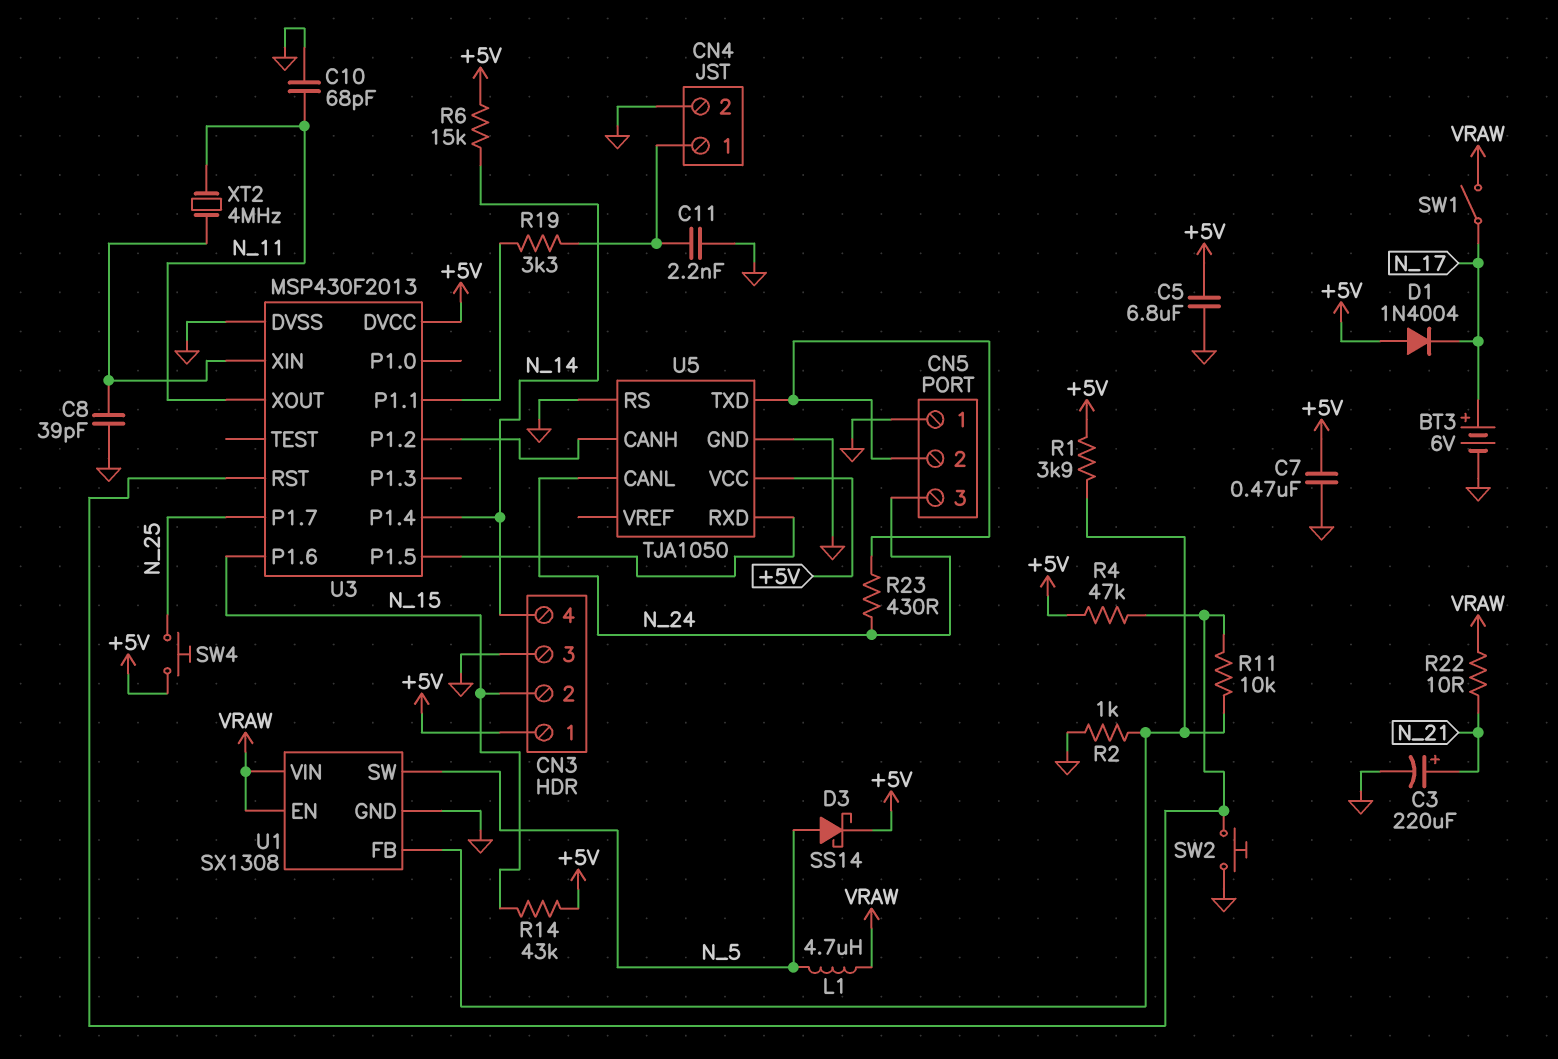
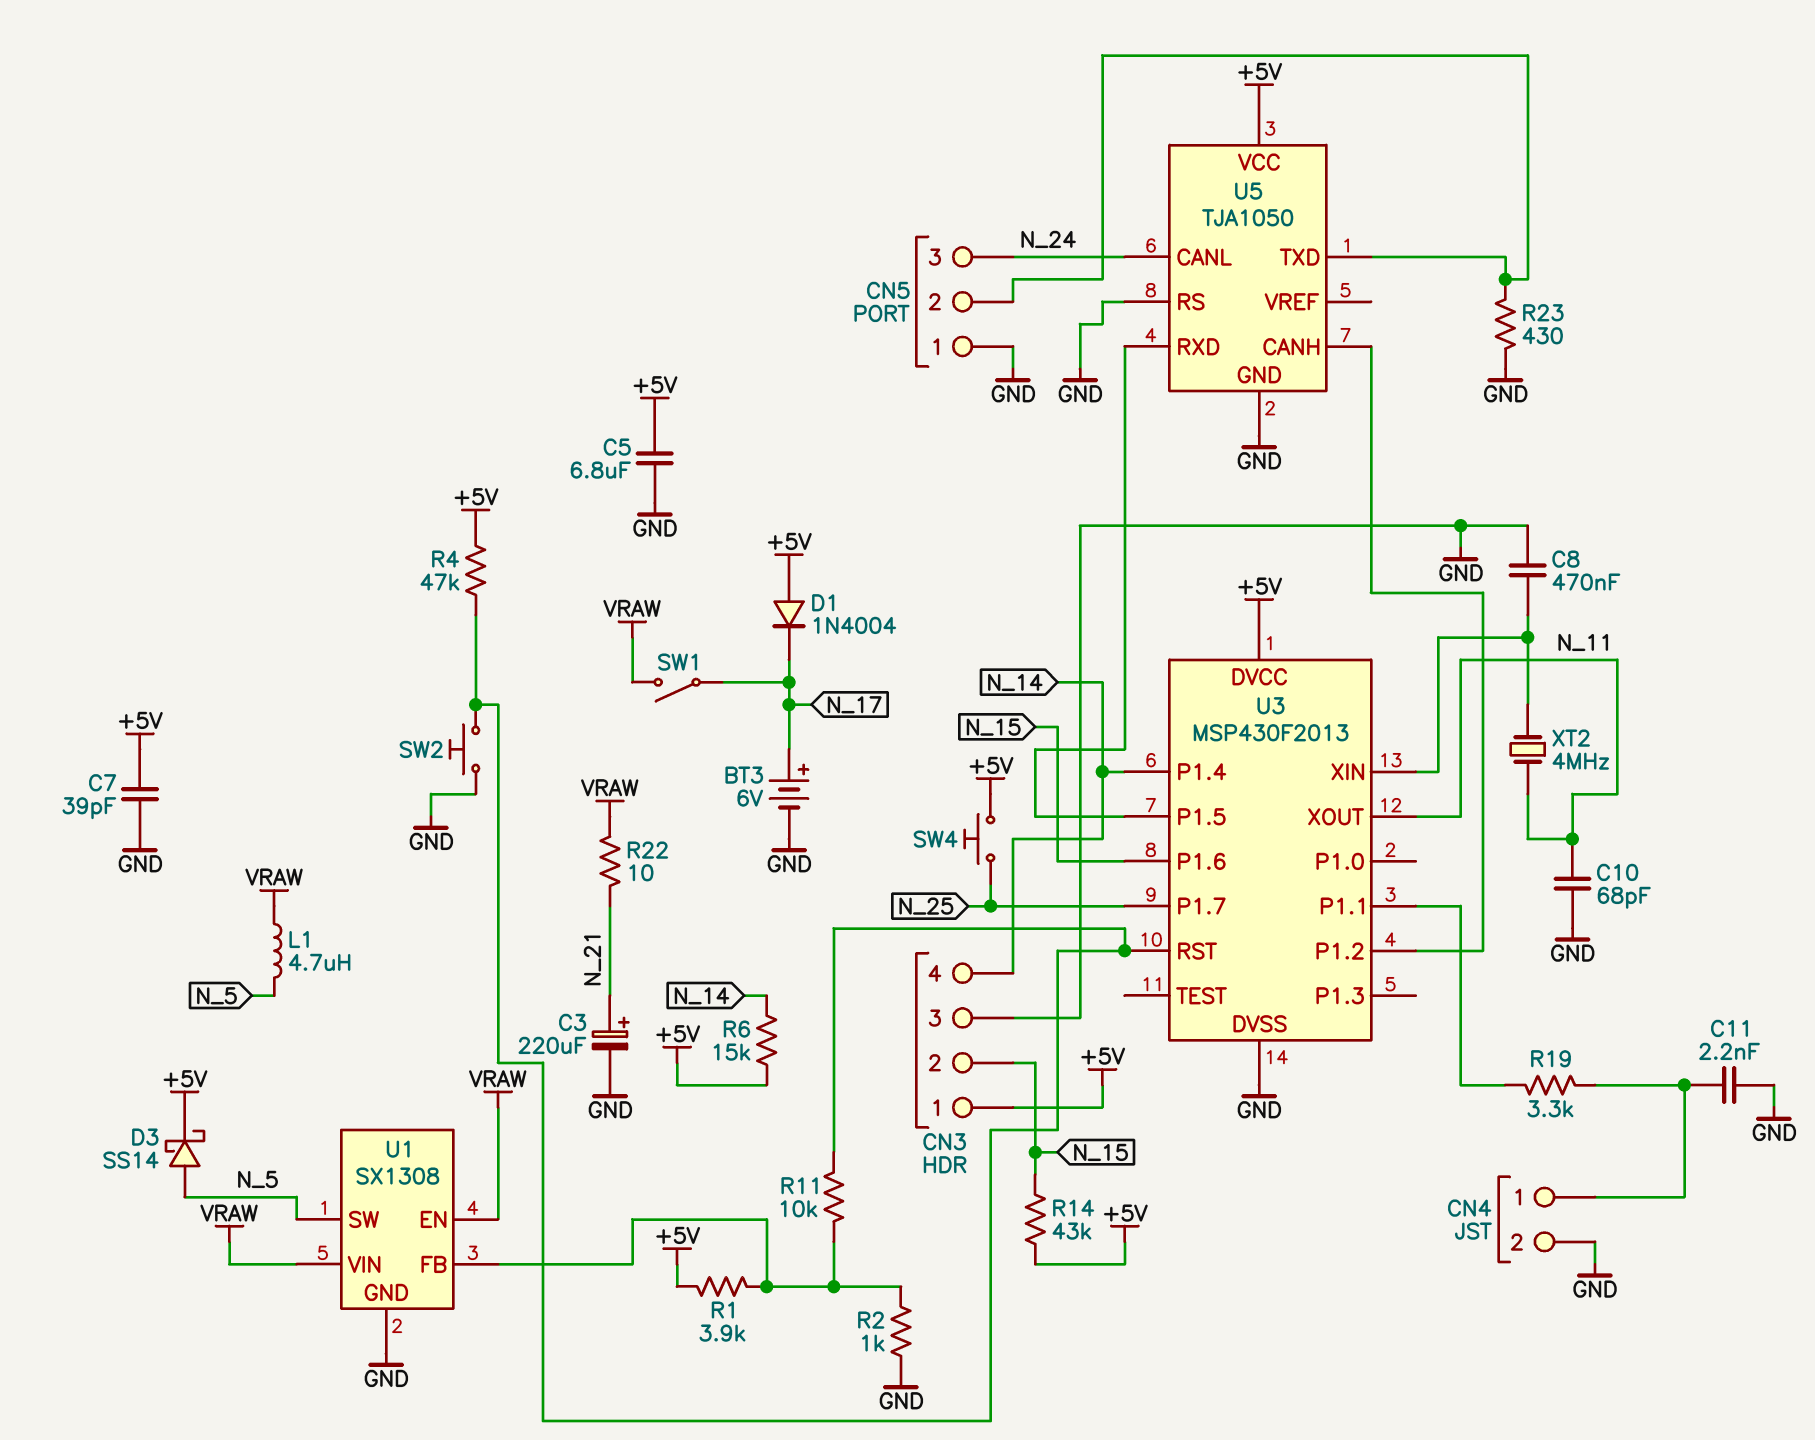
C7: 470nF (+5V, GND) -> 39pF (+5V, GND)
C8: 39pF (GND, U3/XIN) -> 470nF (GND, U3/XIN)
R23: 430 (CN5/2, N_24) -> 430 (CN5/2, GND)

